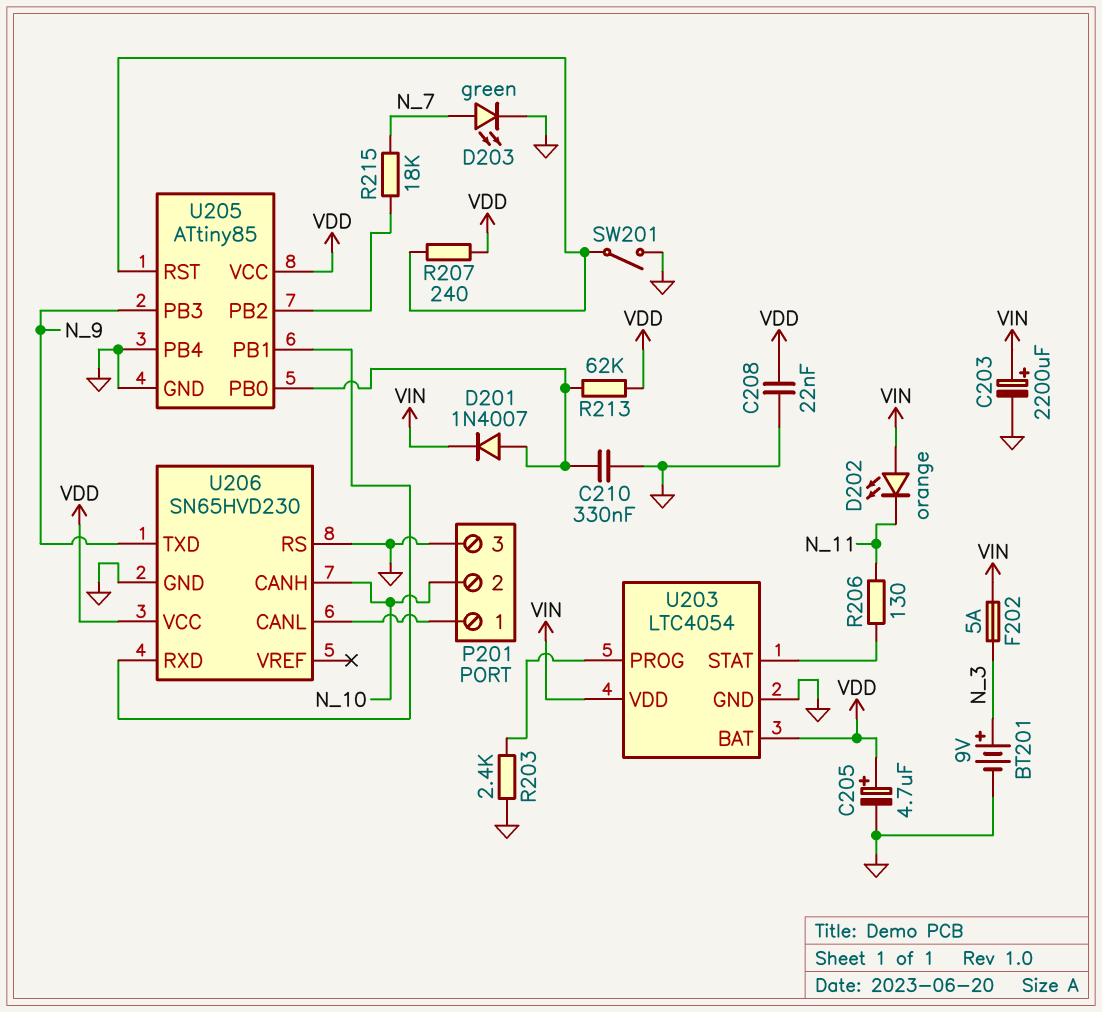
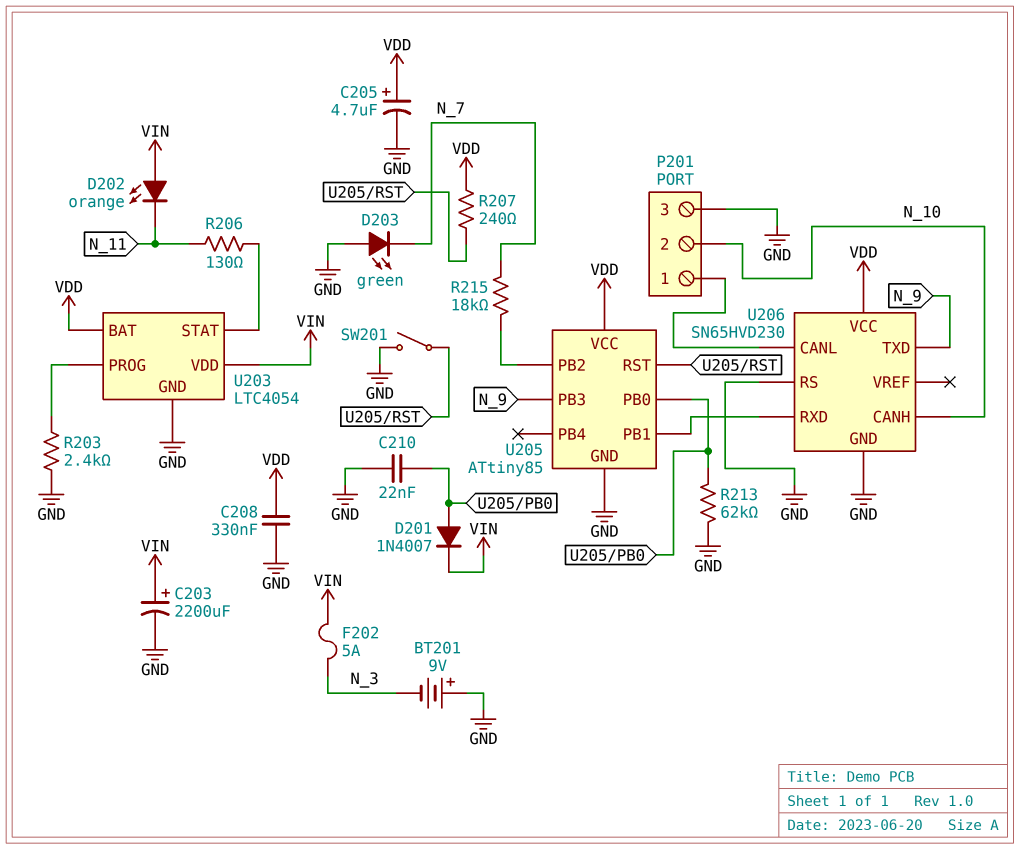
BT201: 9V (plus N_3, minus GND) -> 9V (plus GND, minus N_3)
C208: 22nF (GND, VDD) -> 330nF (GND, VDD)
C210: 330nF (GND, U205/PB0) -> 22nF (GND, U205/PB0)
D203: LED green (A N_7, K GND) -> LED green (A GND, K N_7)
R213: 62k (U205/PB0, VDD) -> 62k (GND, U205/PB0)
U205 pin PB4: GND -> none

